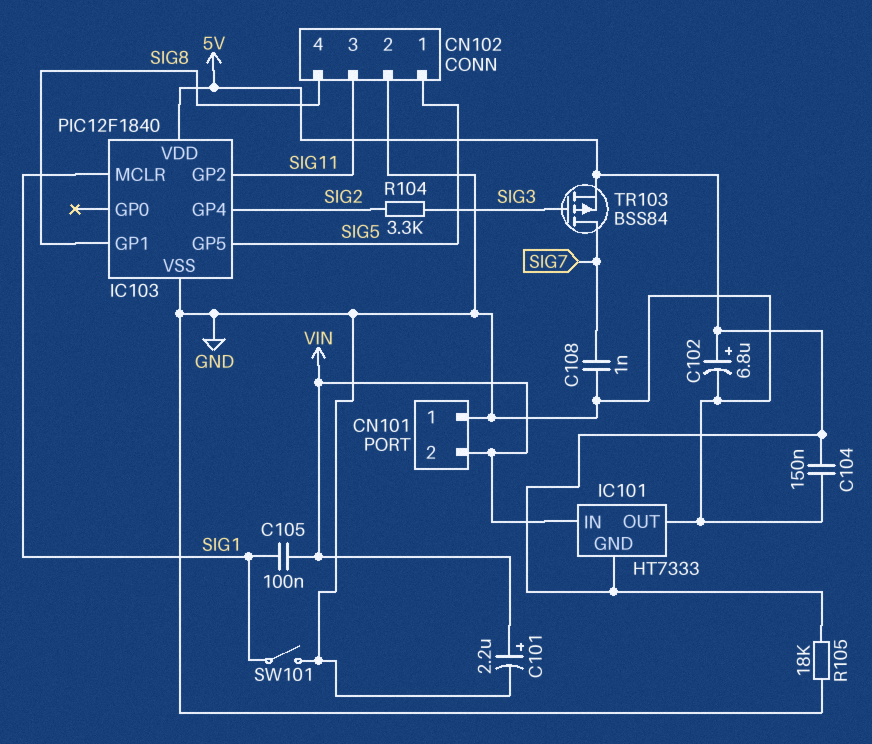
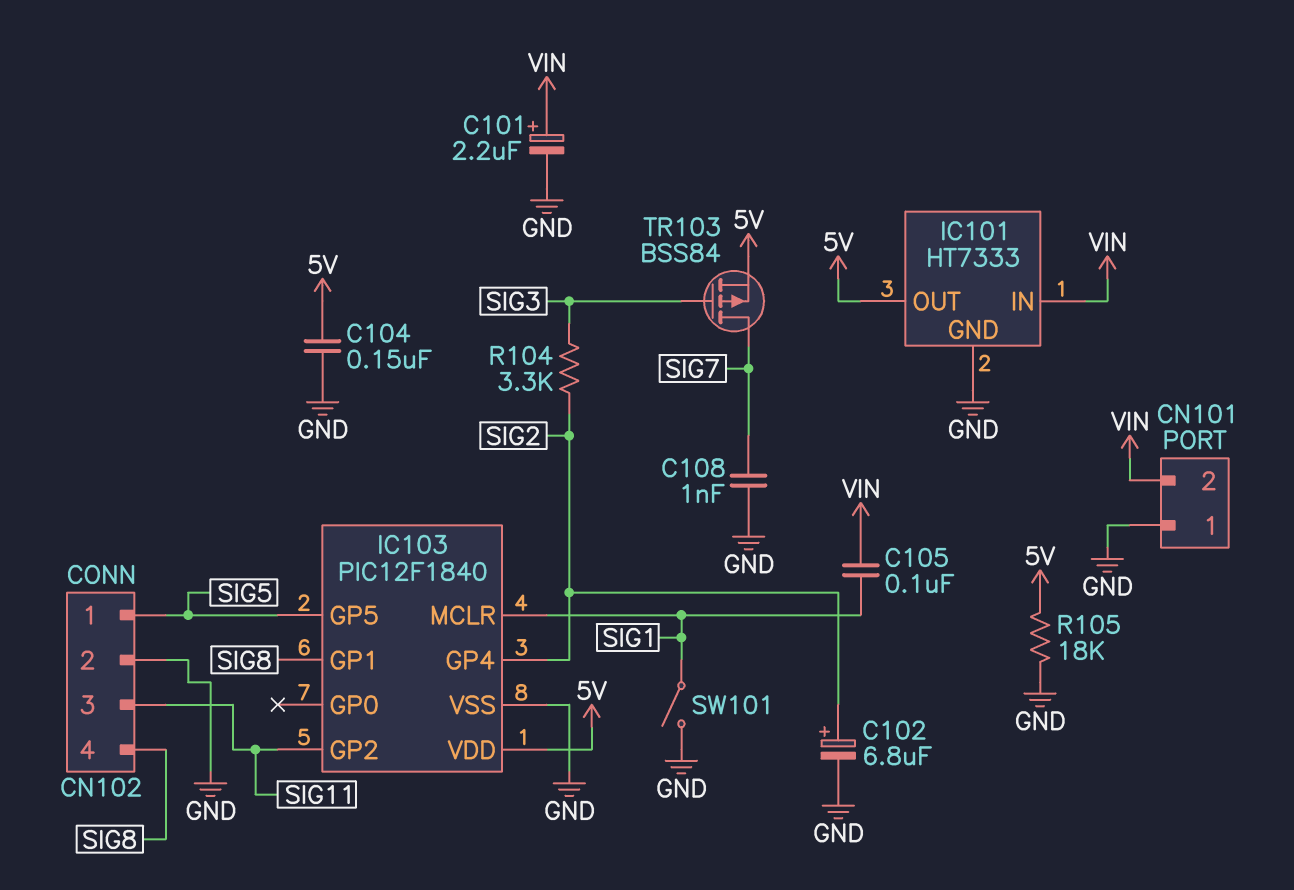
C102: 6.8uF (plus 5V, minus GND) -> 6.8uF (plus SIG2, minus GND)
IC101 pin GND: 5V -> GND
IC101 pin OUT: GND -> 5V

